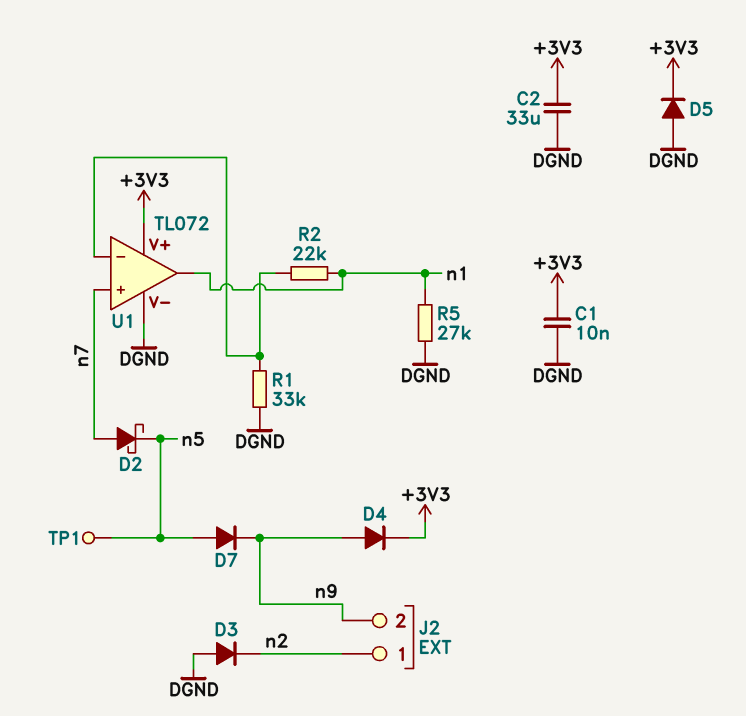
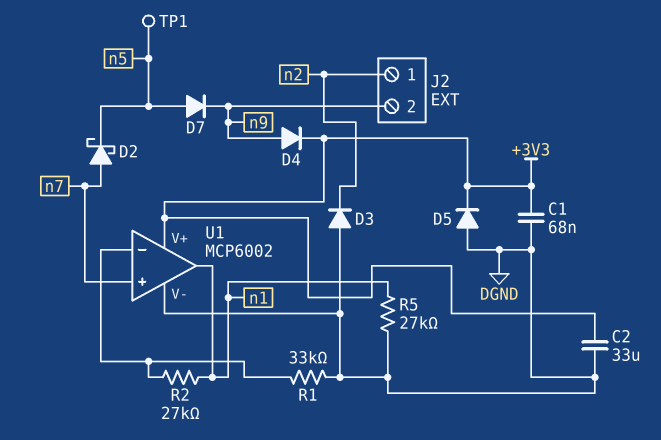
C1: 10nF (+3V3, DGND) -> 68nF (+3V3, DGND)
R2: 22k (U1/in-, n1) -> 27k (U1/in-, n1)
U1: TL072 -> MCP6002

